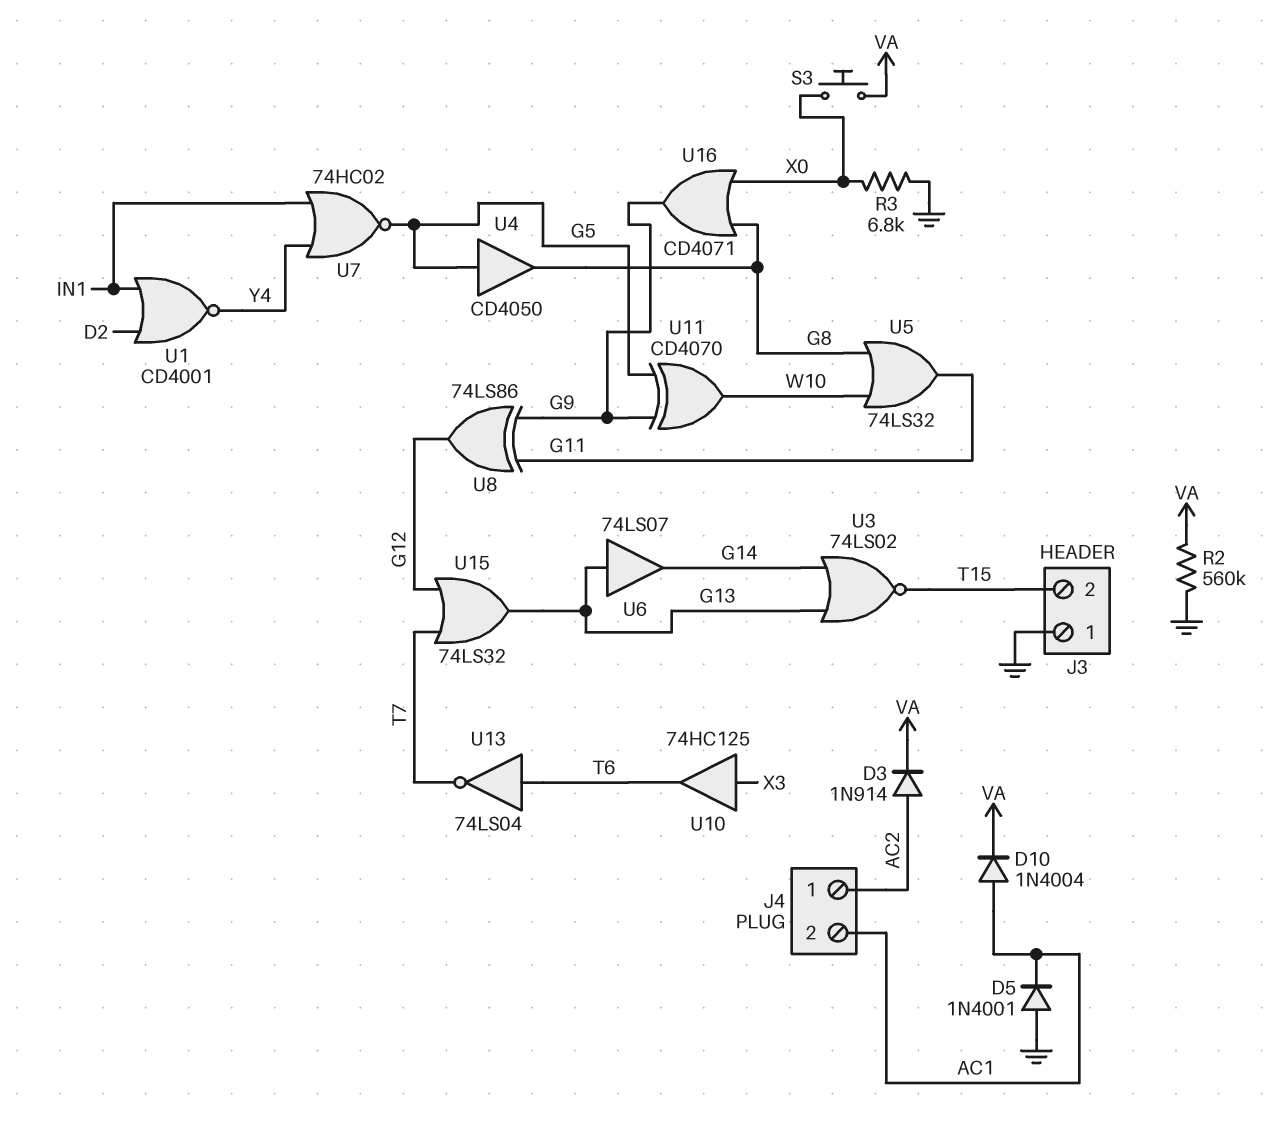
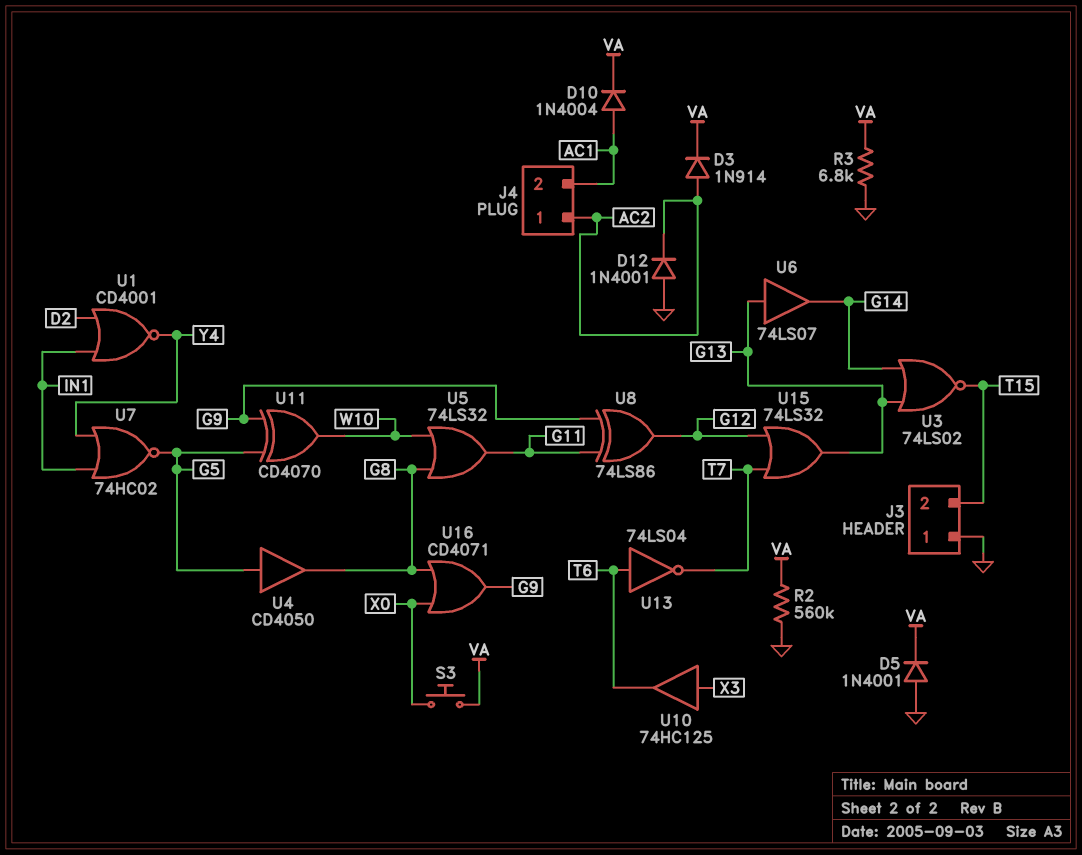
D5: diode 1N4001 (A GND, K AC1) -> diode 1N4001 (A GND, K VA)
D12: none -> diode 1N4001 (A GND, K AC2)
R3: 6.8k (GND, X0) -> 6.8k (GND, VA)

